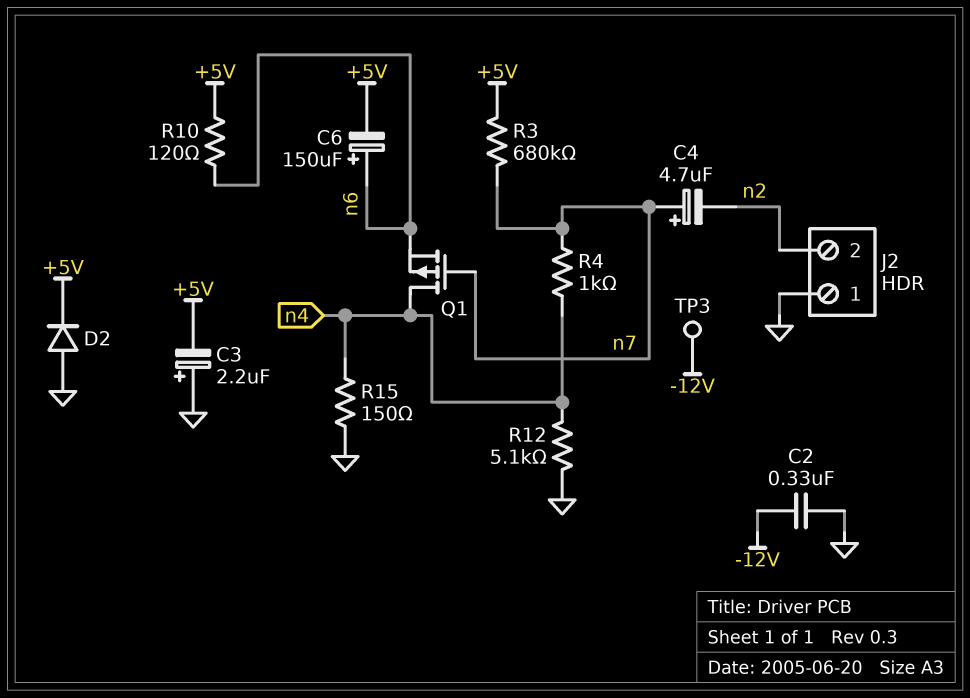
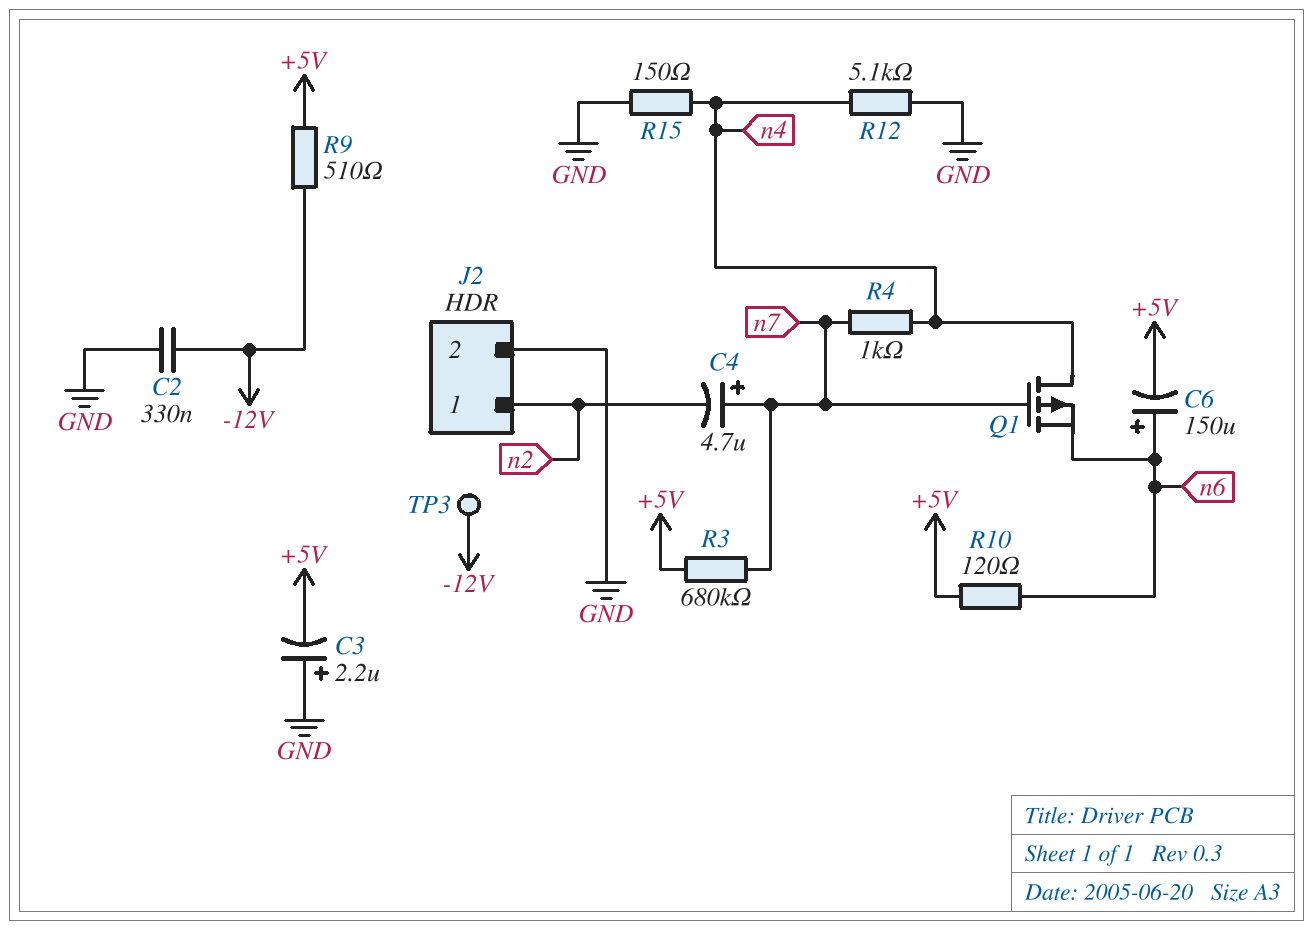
D2: diode (A GND, K +5V) -> none
J2 pin 1: GND -> n2
J2 pin 2: n2 -> GND
R9: none -> 510 (+5V, -12V)

